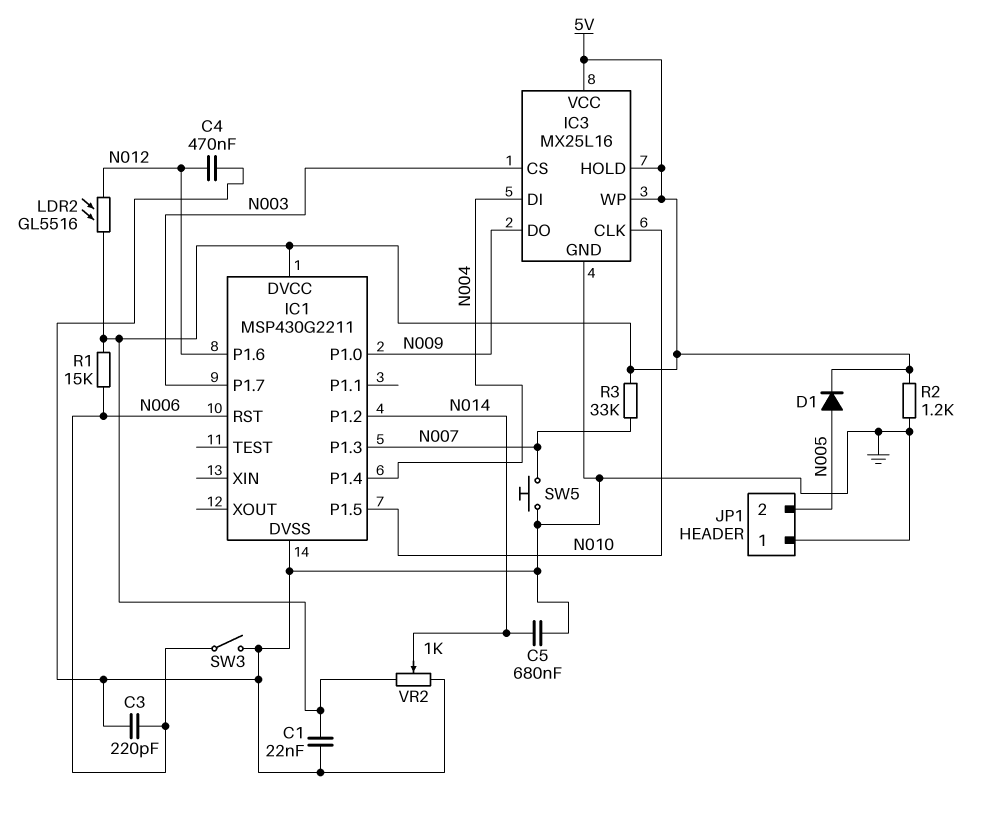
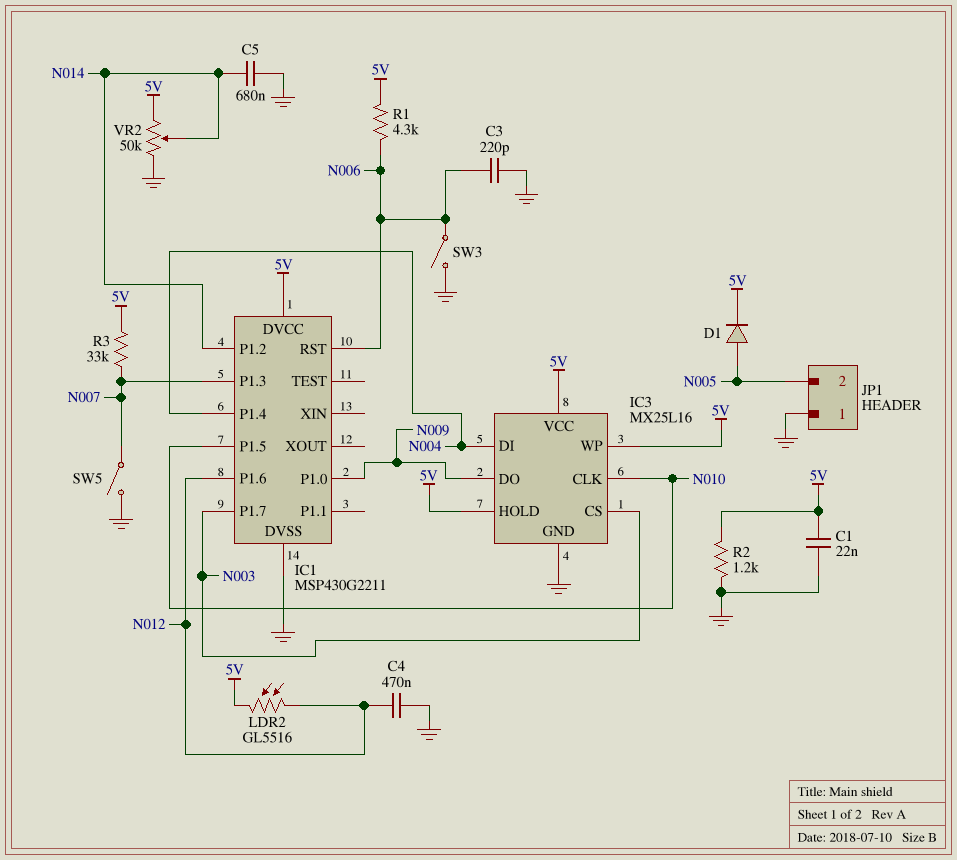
R1: 15k (5V, N006) -> 4.3k (5V, N006)
SW5: button (GND, N007) -> switch (GND, N007)
VR2: 1k (5V, GND, wiper N014) -> 50k (5V, GND, wiper N014)

